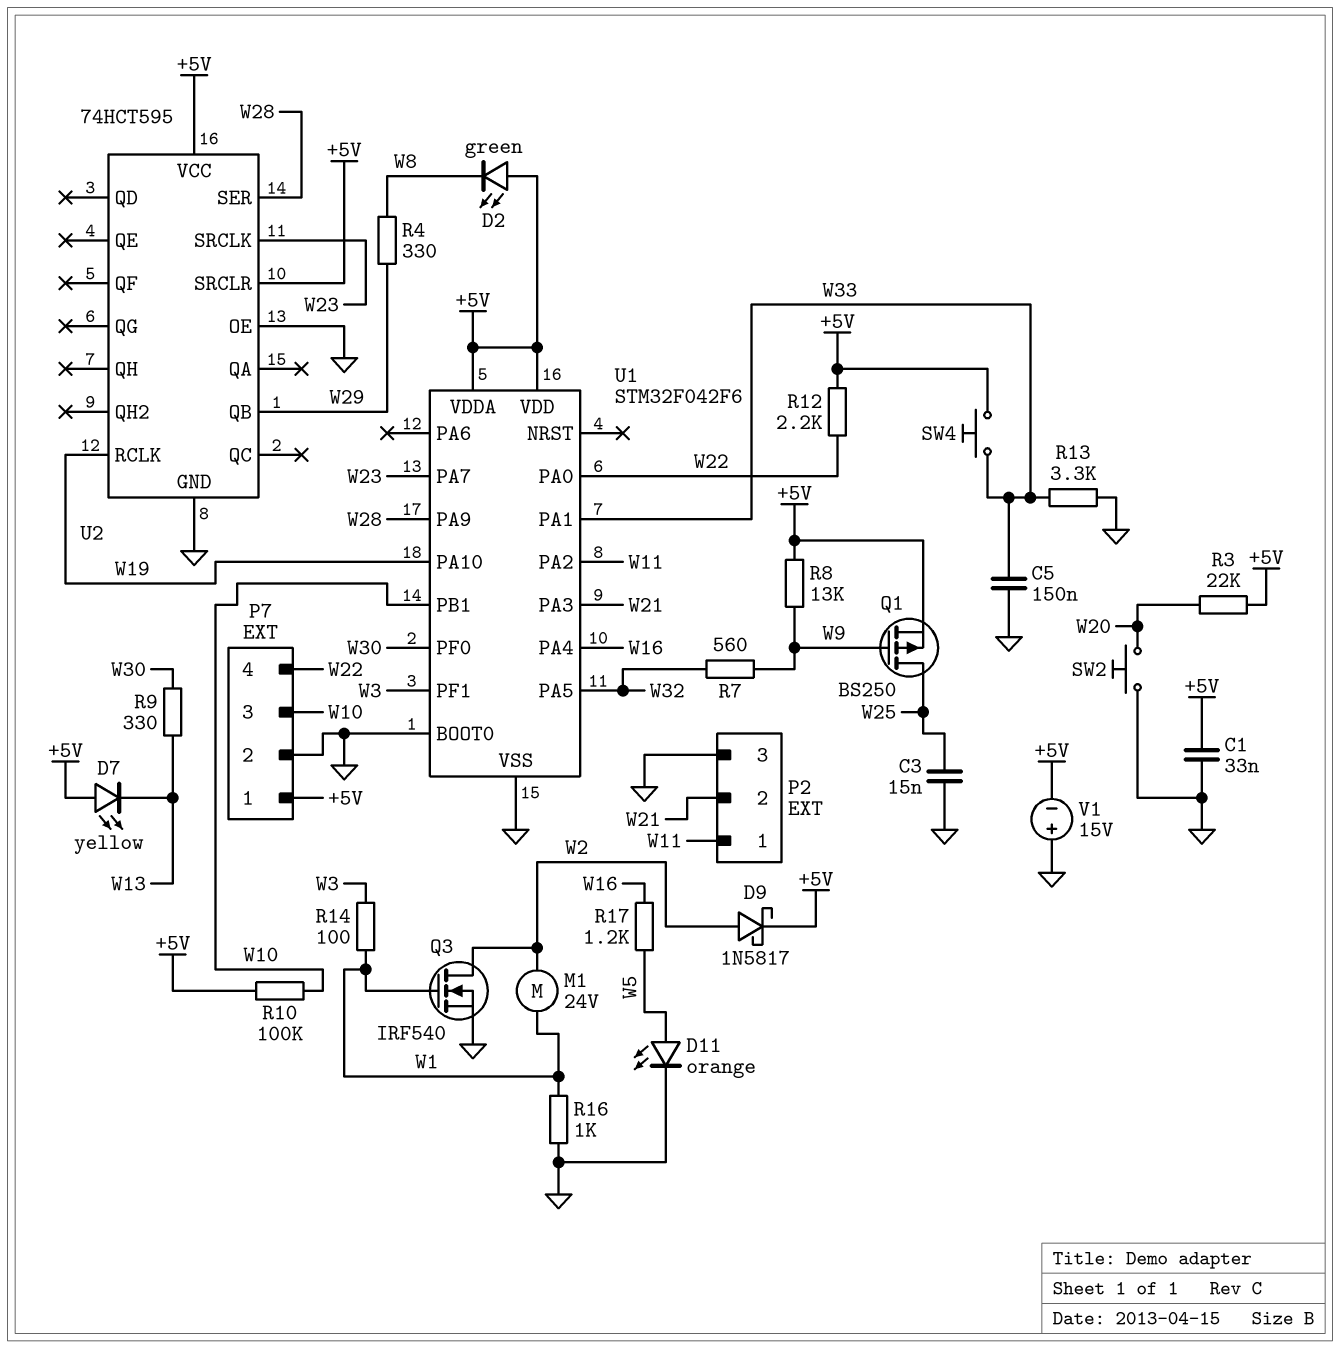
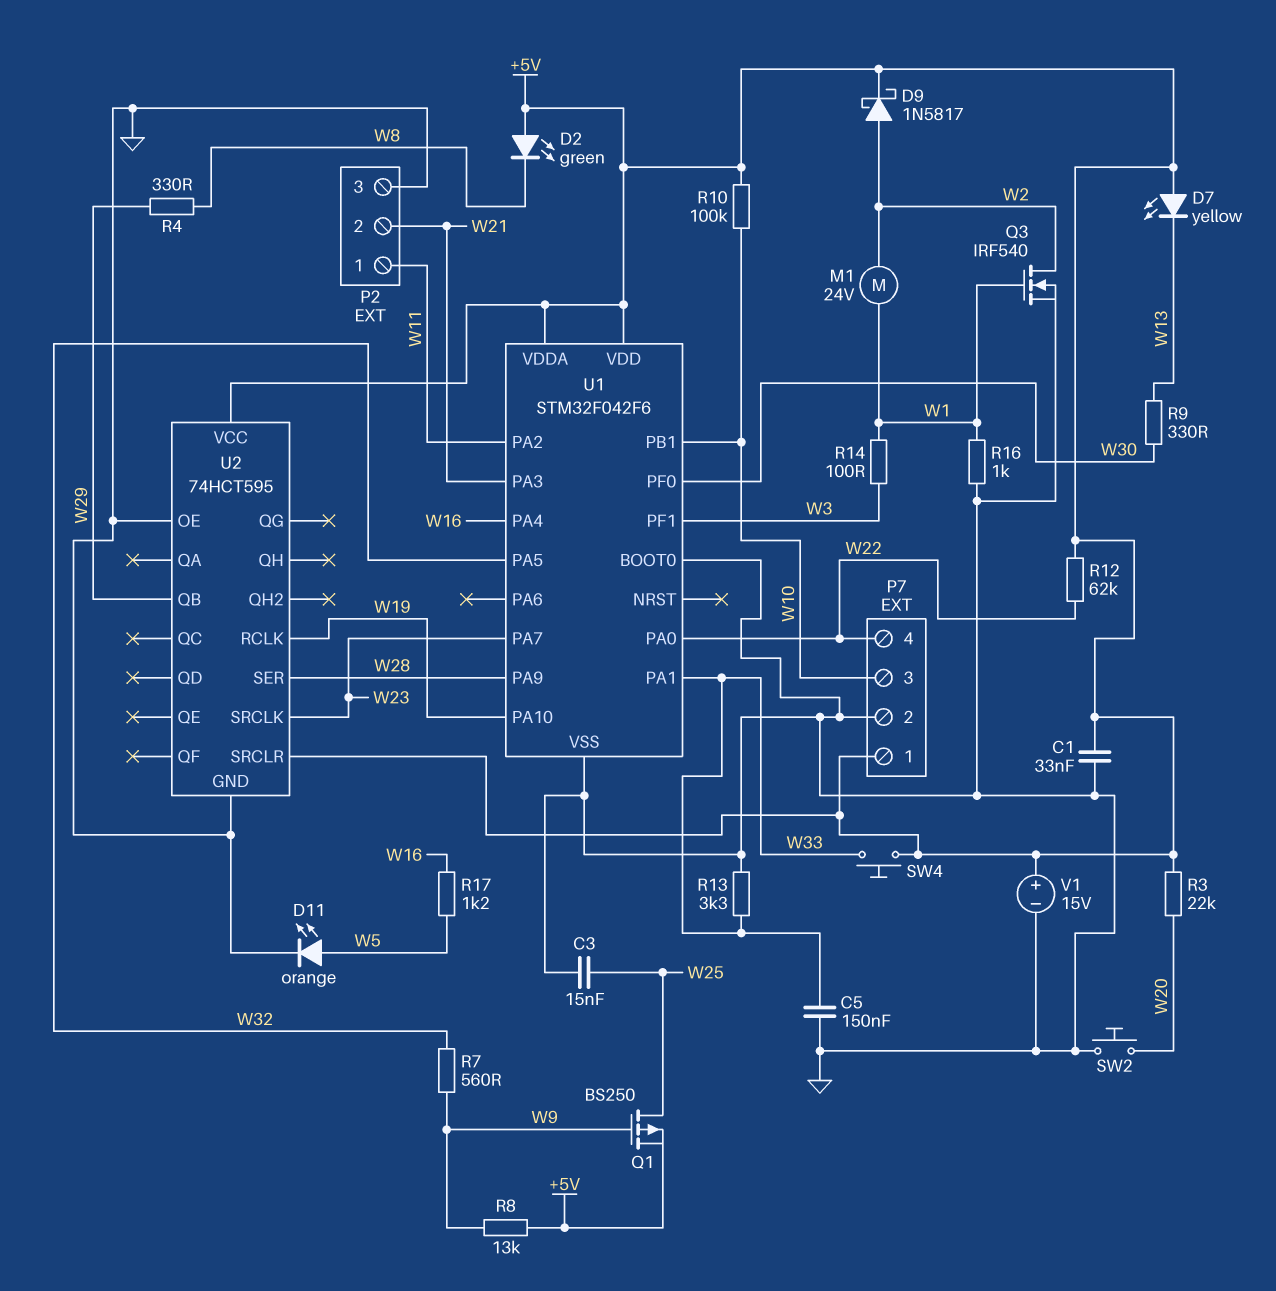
R12: 2.2k (+5V, W22) -> 62k (+5V, W22)
V1: 15V (plus GND, minus +5V) -> 15V (plus +5V, minus GND)

